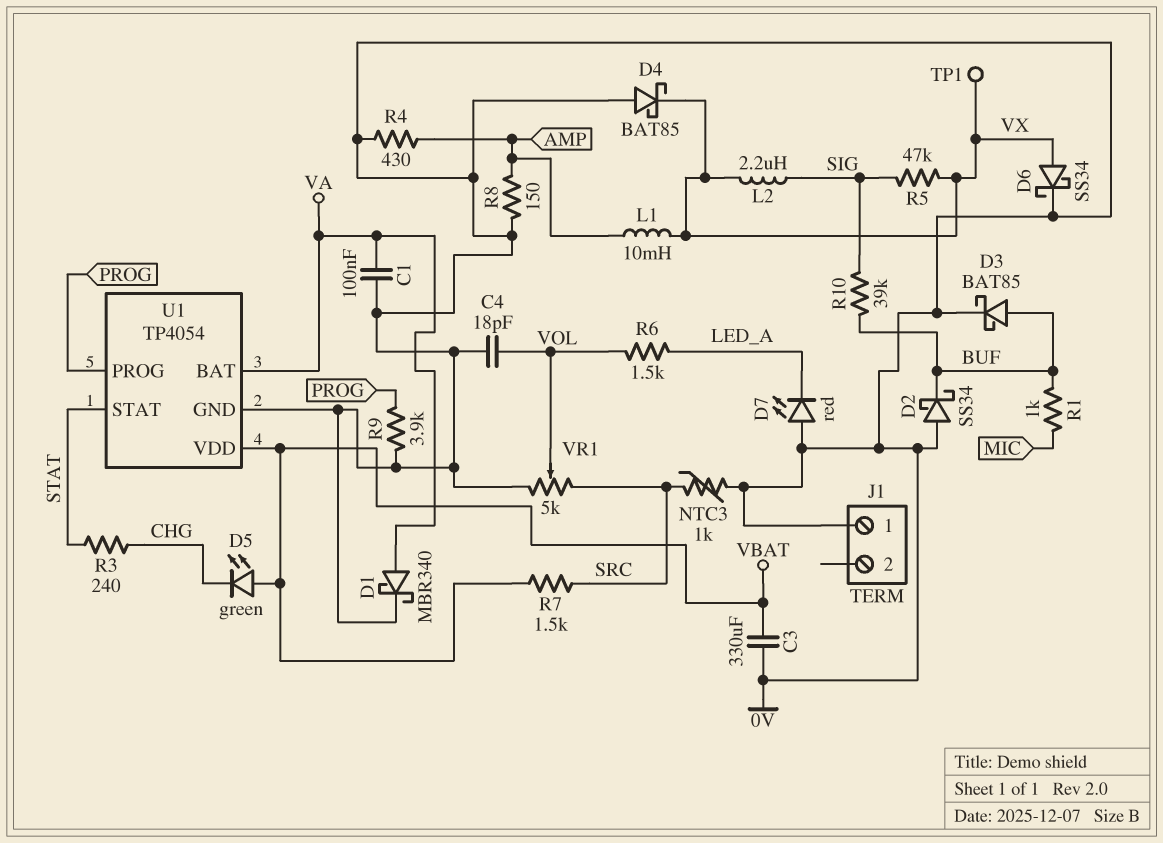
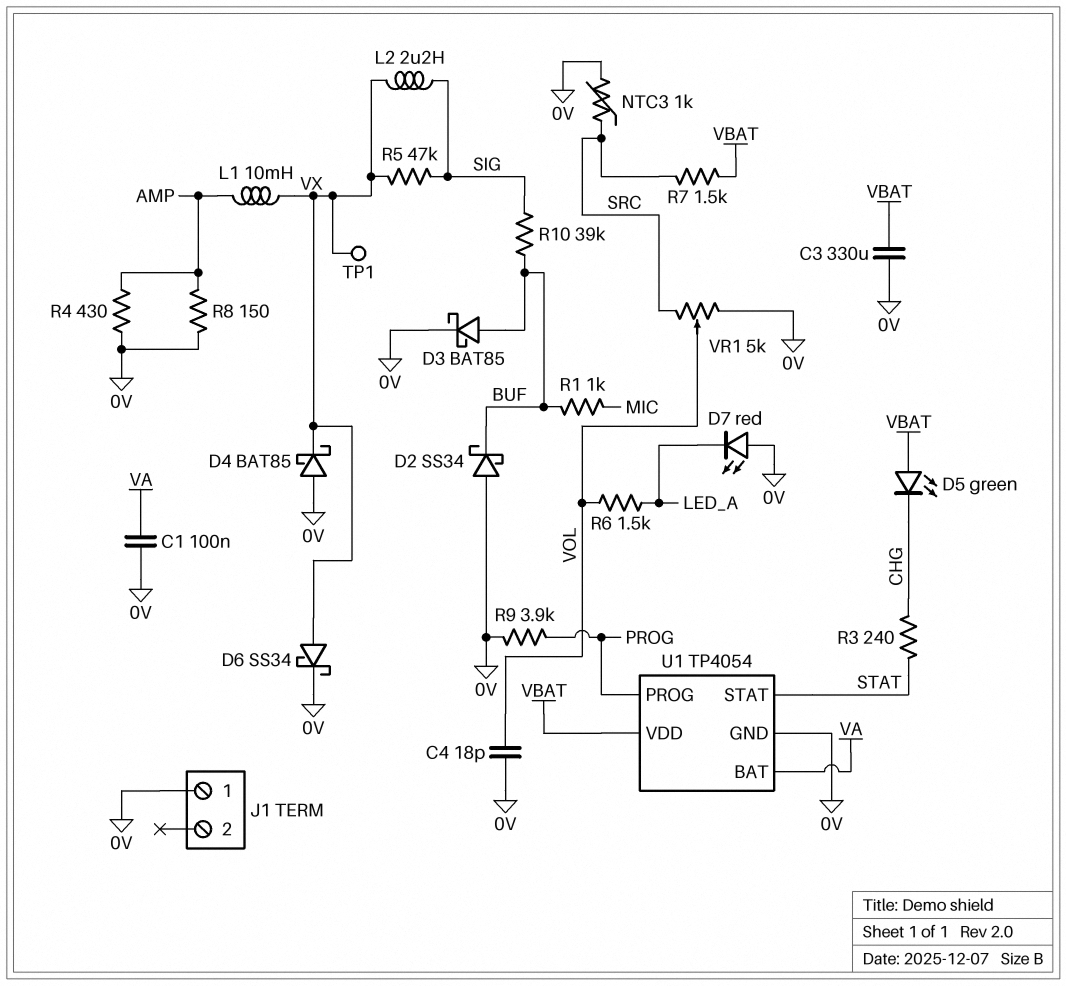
D1: schottky MBR340 (A VA, K 0V) -> none

